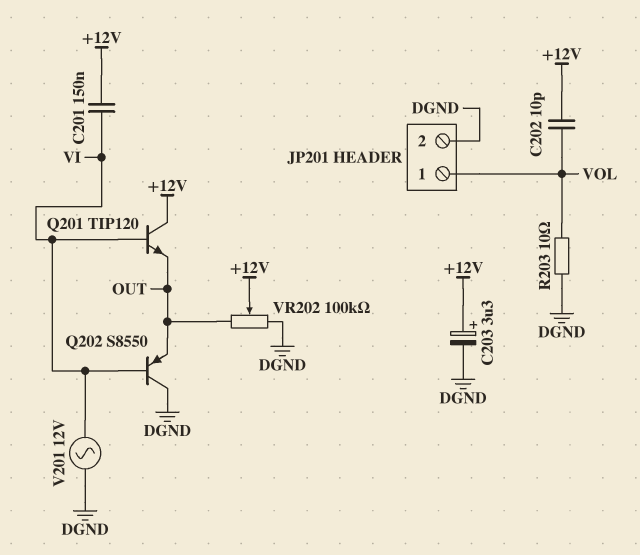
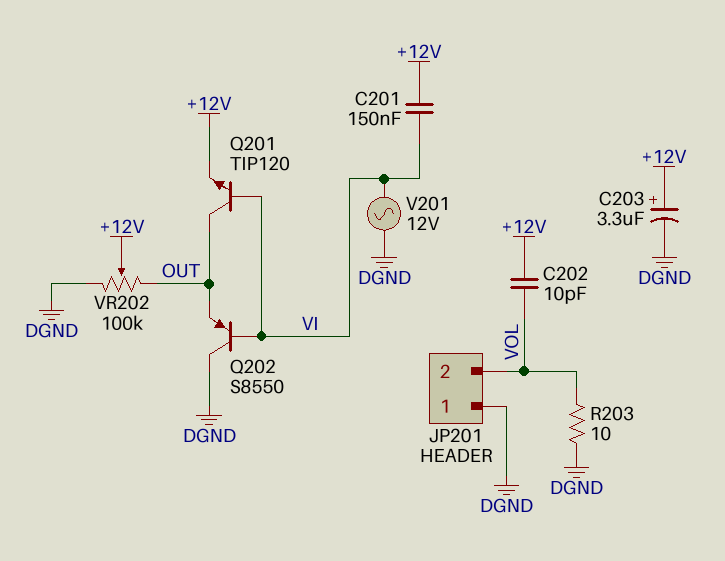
JP201 pin 1: VOL -> DGND
JP201 pin 2: DGND -> VOL
Q201: NPN TIP120 (B VI, C +12V, E OUT) -> NPN TIP120 (B VI, C OUT, E +12V)

